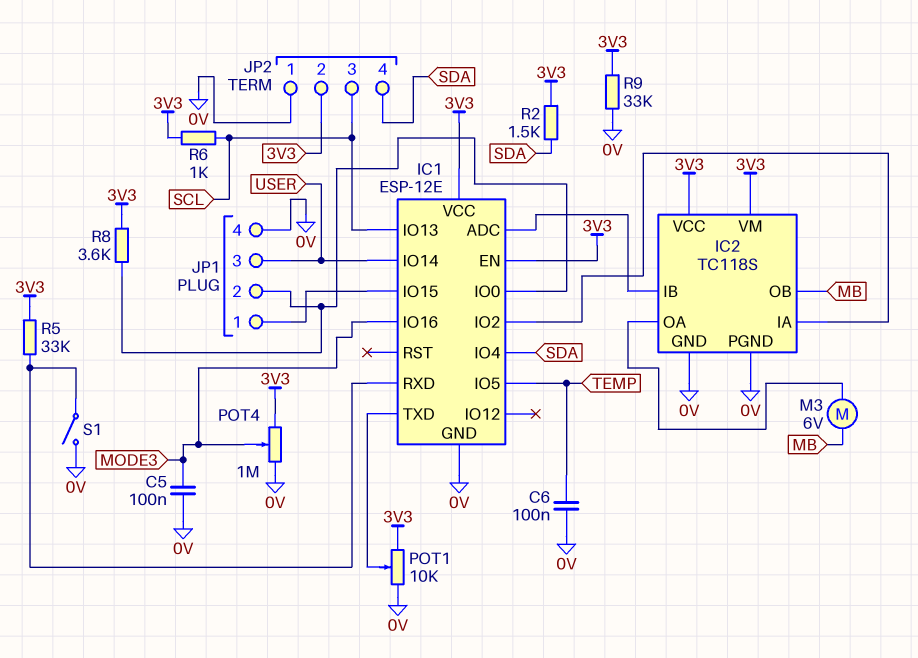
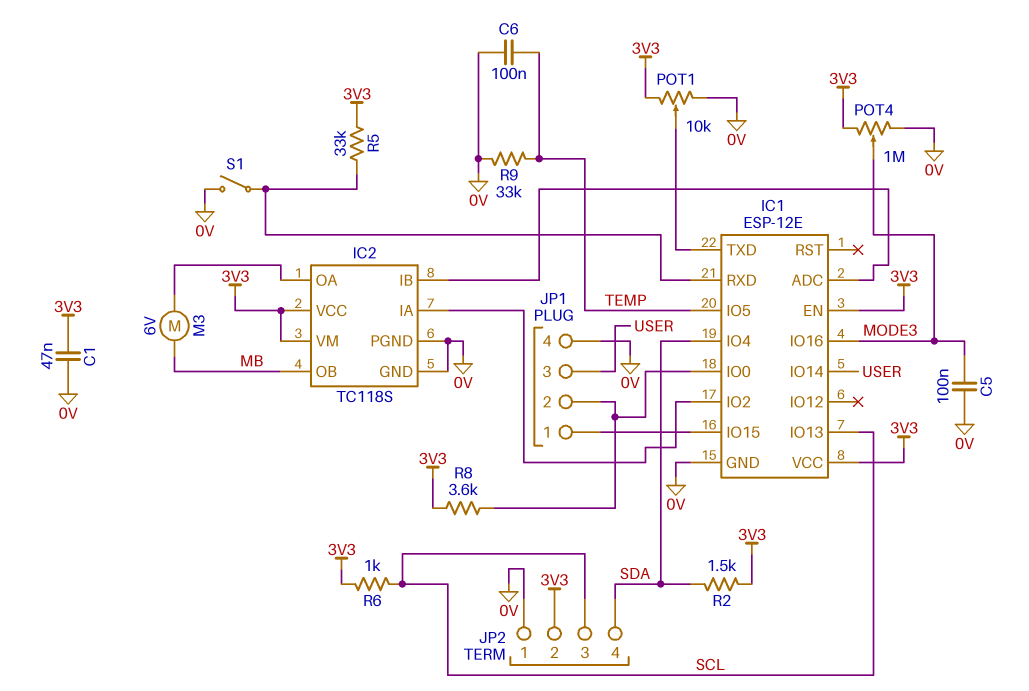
C1: none -> 47nF (0V, 3V3)
R9: 33k (0V, 3V3) -> 33k (0V, TEMP)

